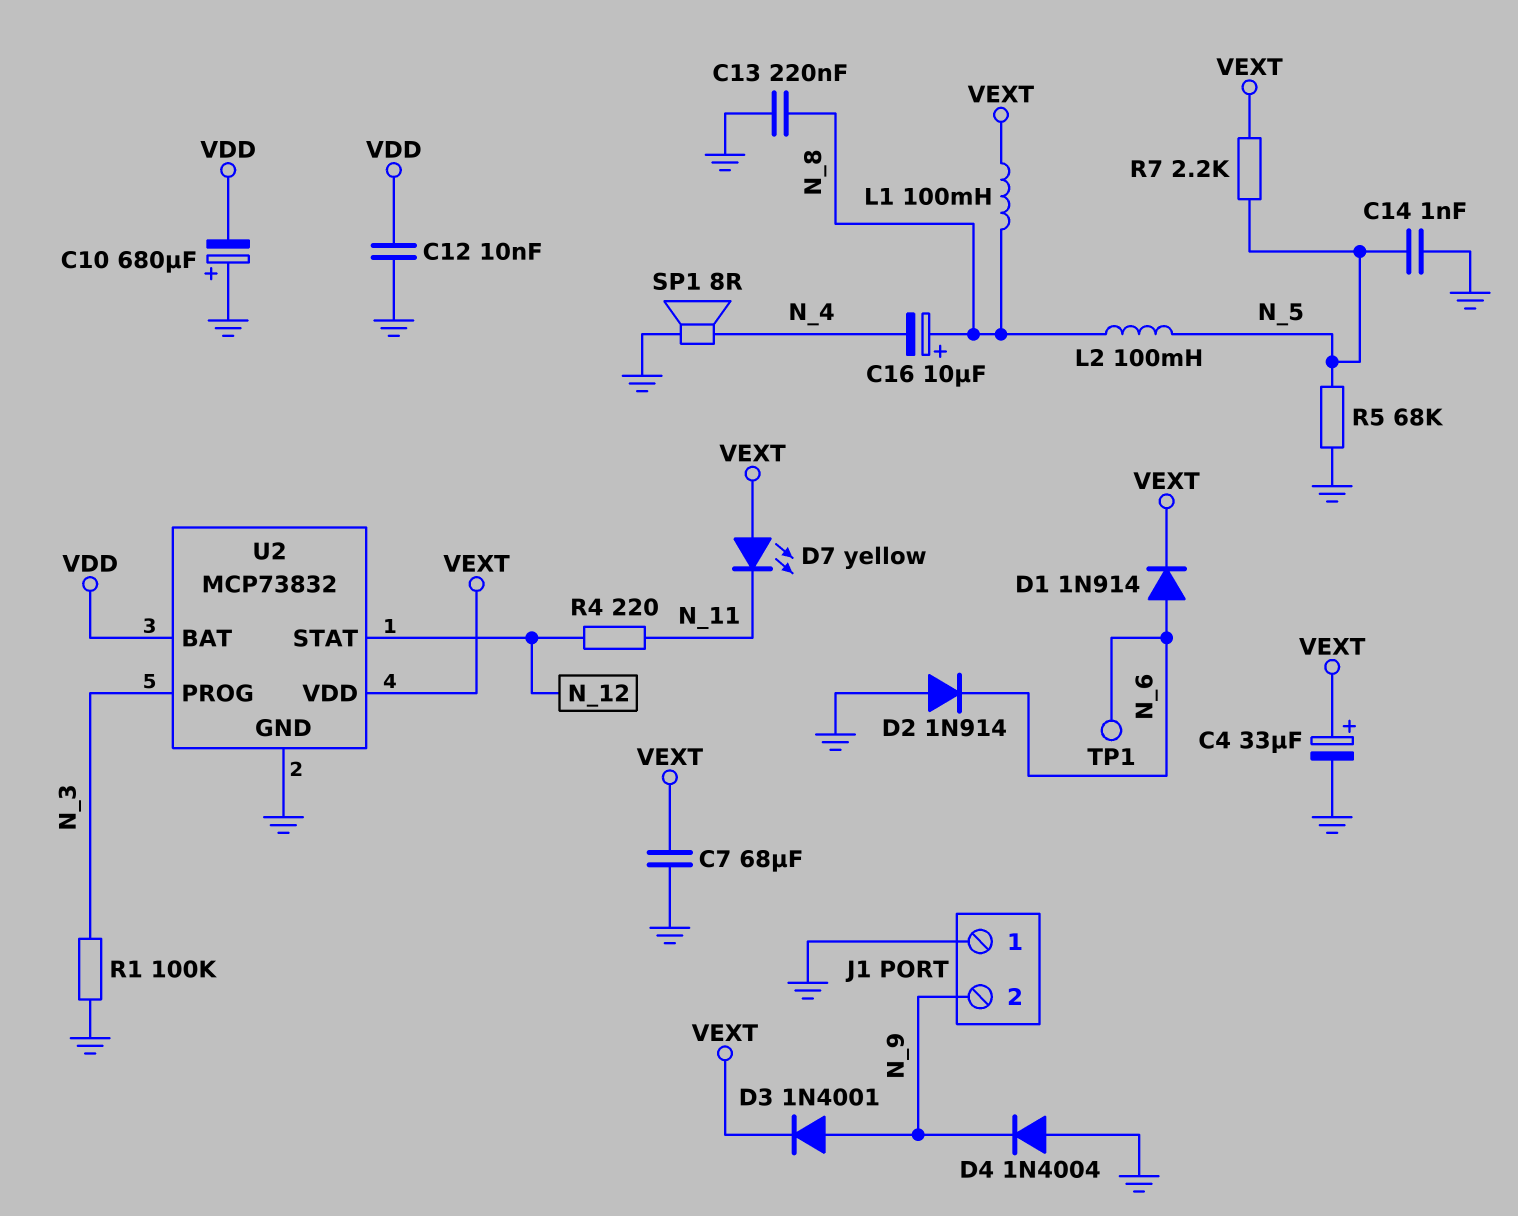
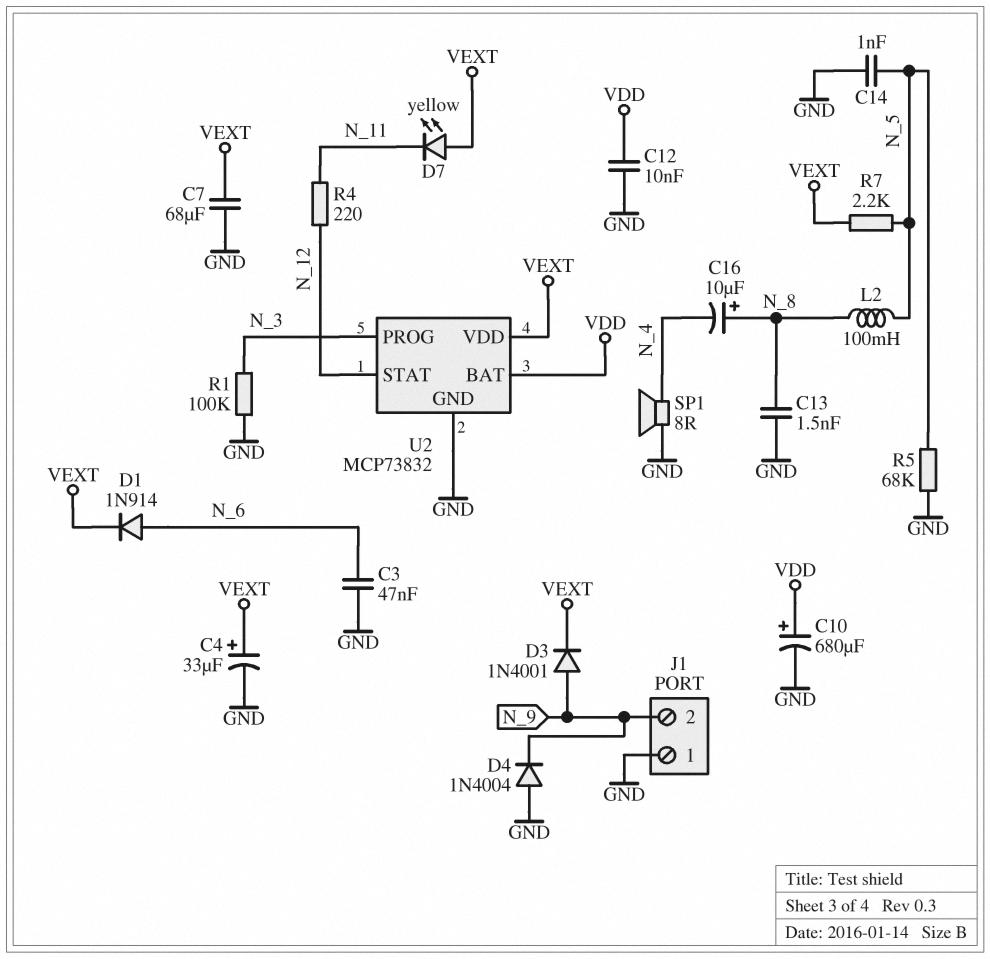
C3: none -> 47nF (GND, N_6)
C10: 680uF (plus GND, minus VDD) -> 680uF (plus VDD, minus GND)
C13: 220nF (GND, N_8) -> 1.5nF (GND, N_8)
D2: diode 1N914 (A GND, K N_6) -> none
L1: 100mH (N_8, VEXT) -> none
TP1: test point (N_6) -> none

